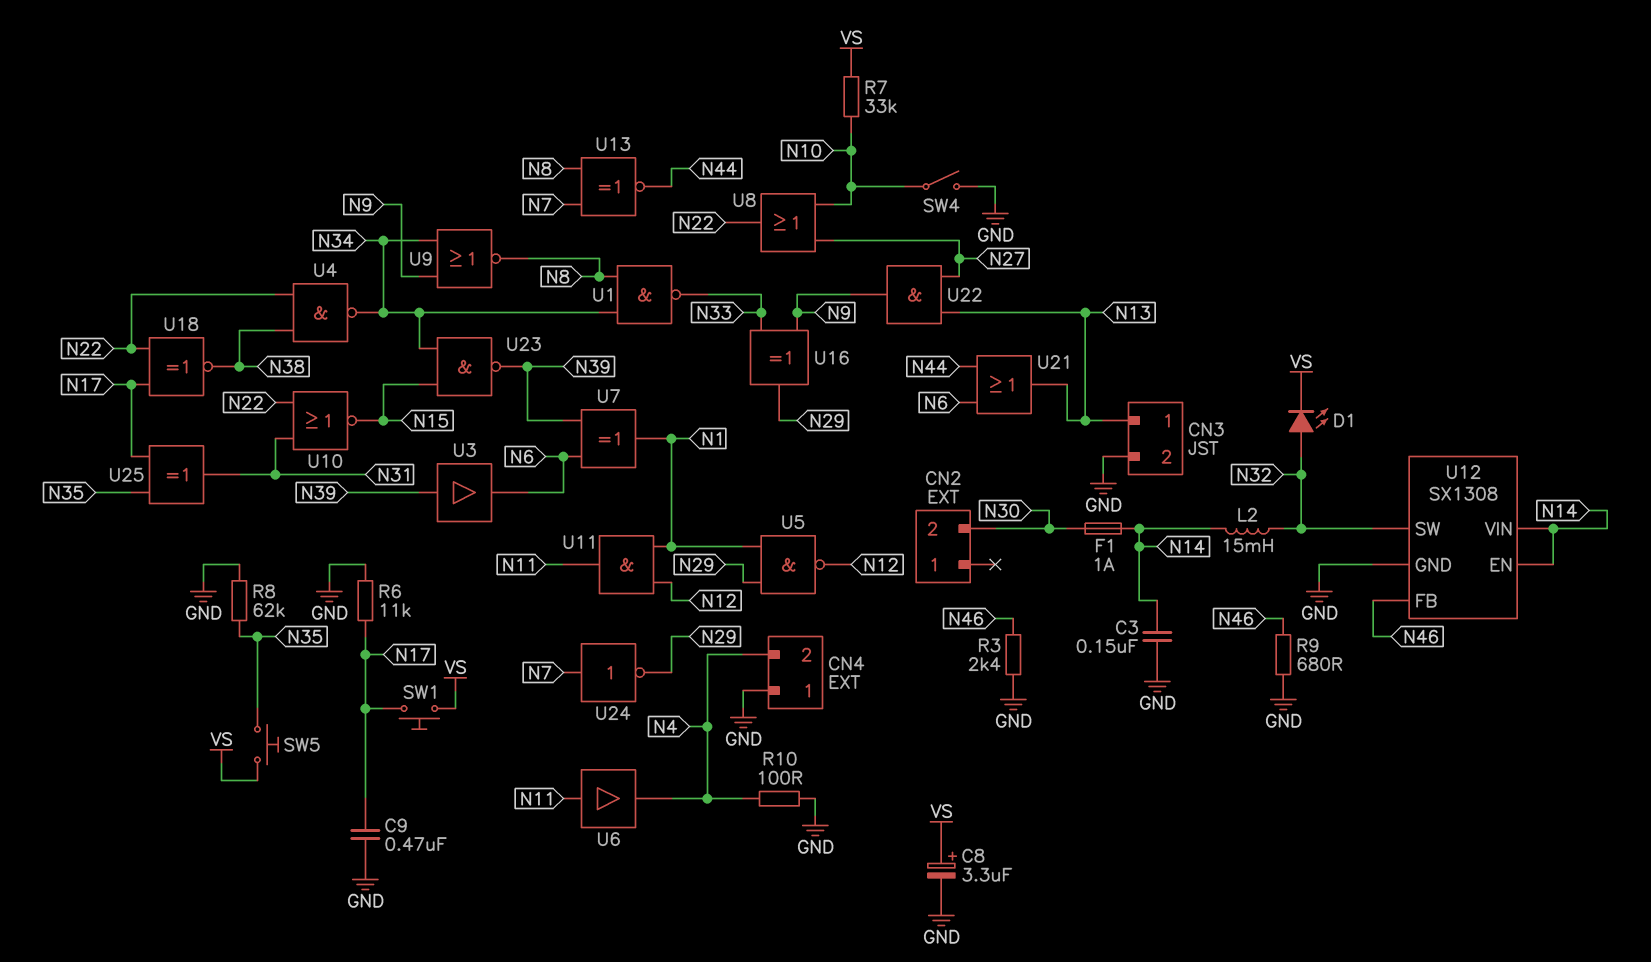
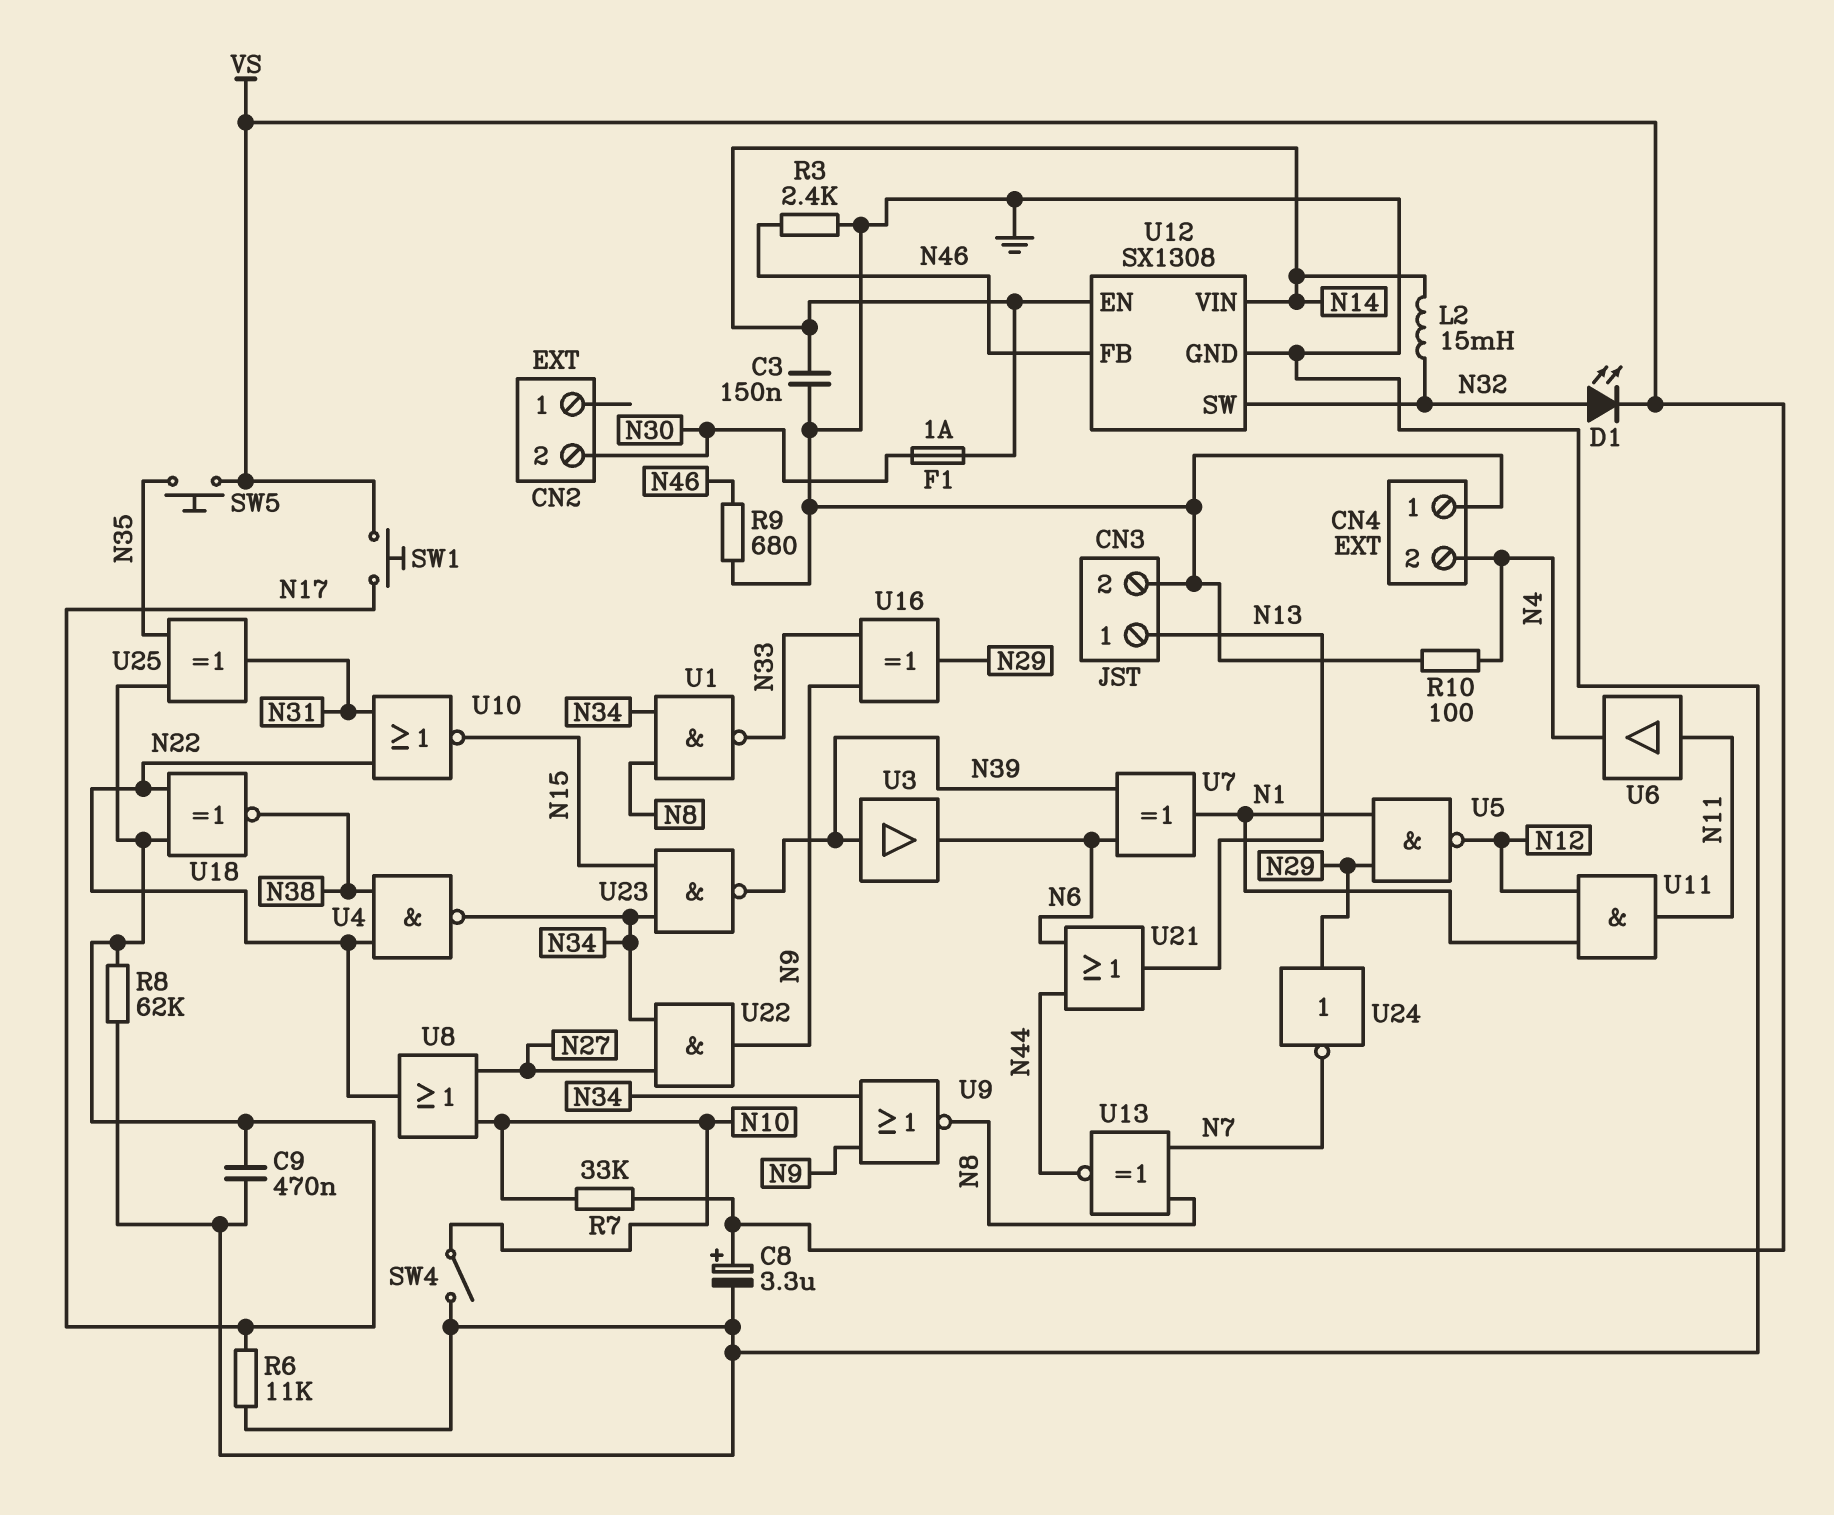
R8: 62k (GND, N35) -> 62k (GND, N17)
U22: AND (in N13, in N27, out N9) -> AND (in N27, in N34, out N9)
U24: NOT (in N7, out N29) -> NOT (in N29, out N7)

